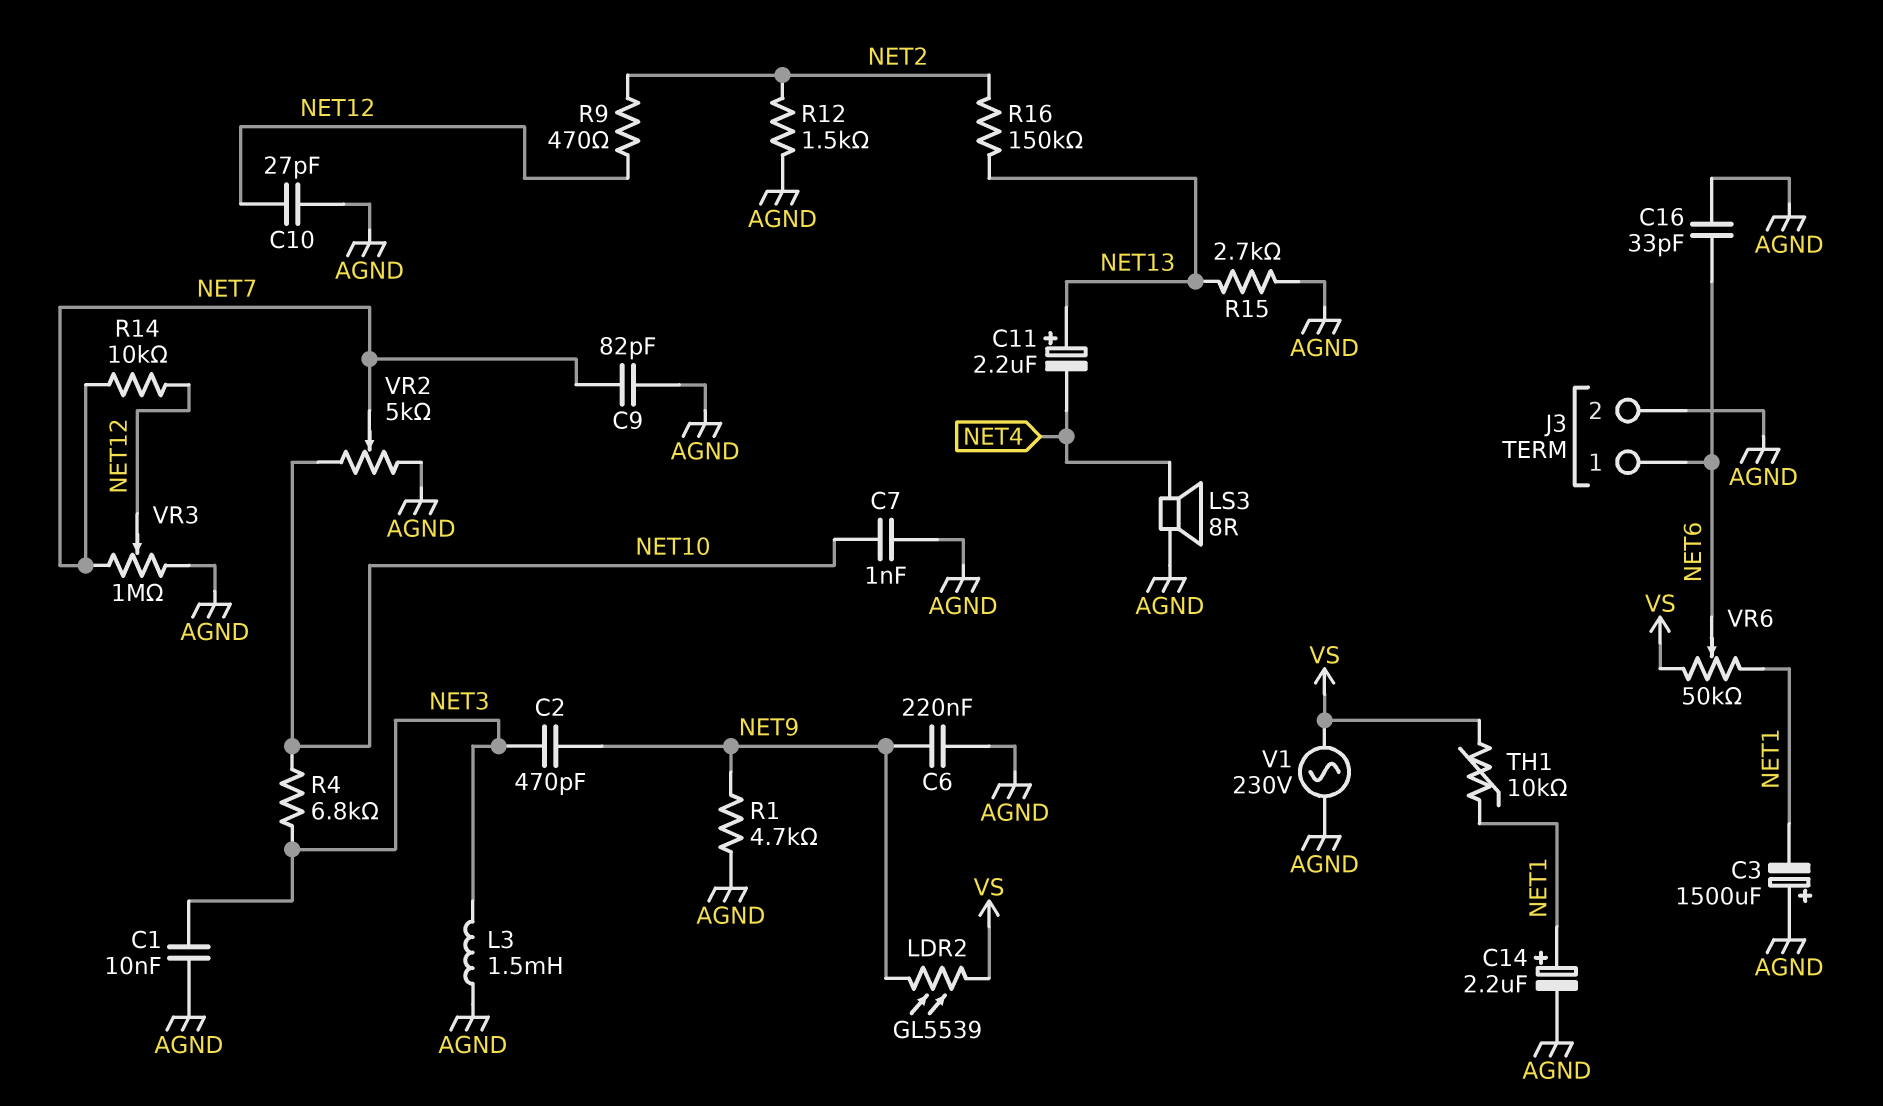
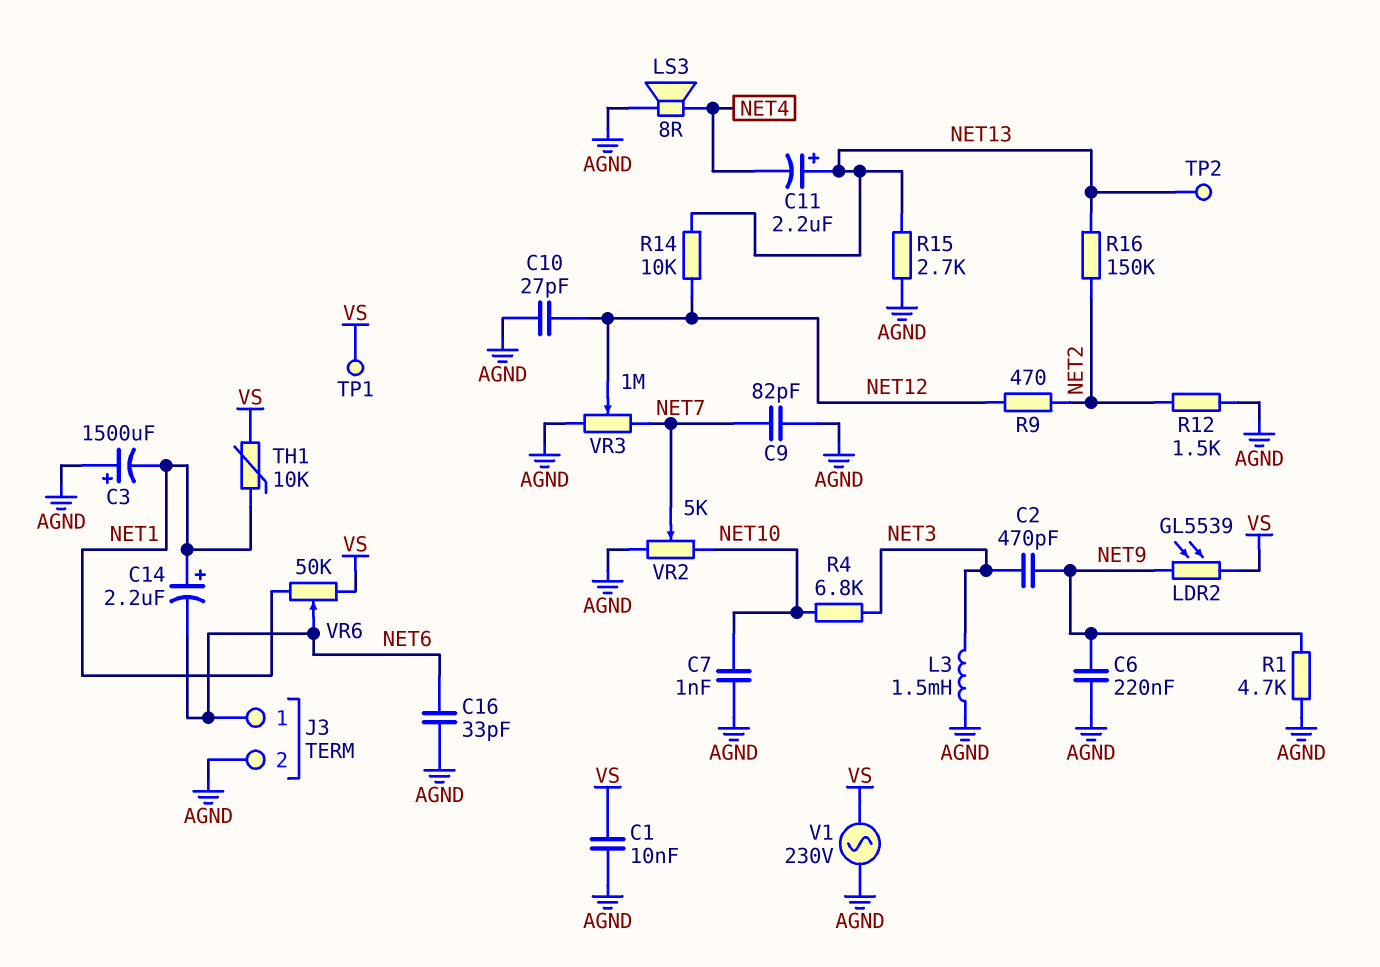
C1: 10nF (AGND, NET3) -> 10nF (AGND, VS)
C14: 2.2uF (plus NET1, minus AGND) -> 2.2uF (plus NET1, minus NET6)
R14: 10k (NET7, NET12) -> 10k (NET12, NET13)
TP1: none -> test point (VS)
TP2: none -> test point (NET13)

